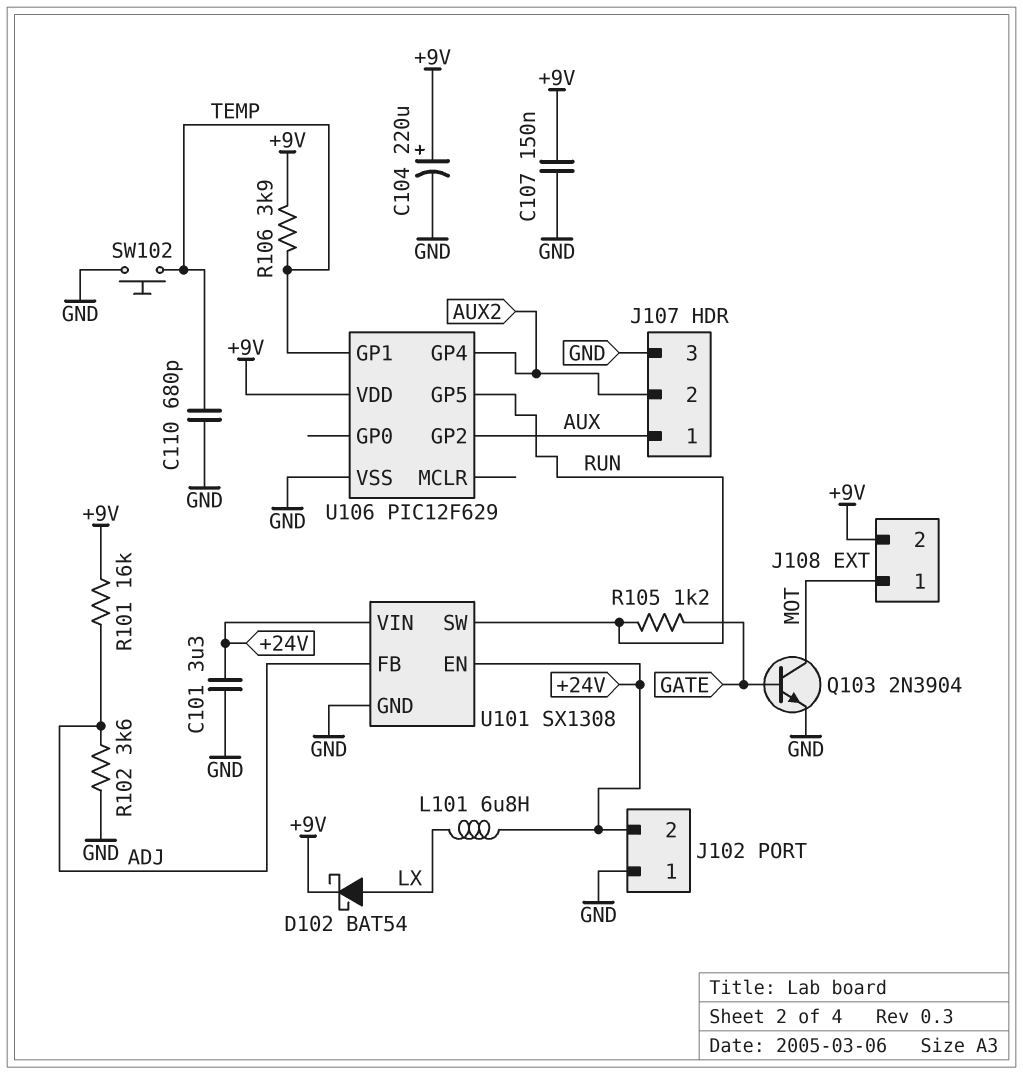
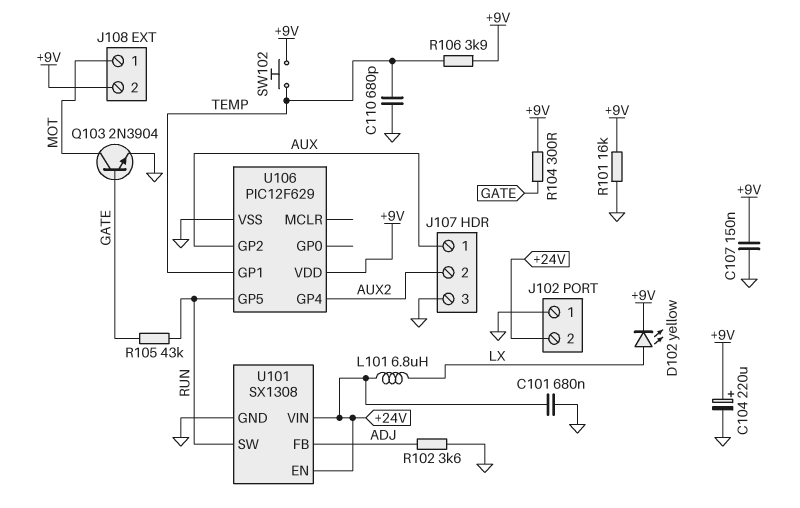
C101: 3.3uF (+24V, GND) -> 680nF (+24V, GND)
D102: schottky BAT54 (A LX, K +9V) -> LED yellow (A LX, K +9V)
R101: 16k (+9V, ADJ) -> 16k (+9V, GND)
R104: none -> 300 (+9V, GATE)
R105: 1.2k (GATE, RUN) -> 43k (GATE, RUN)
SW102: button (GND, TEMP) -> button (+9V, TEMP)

